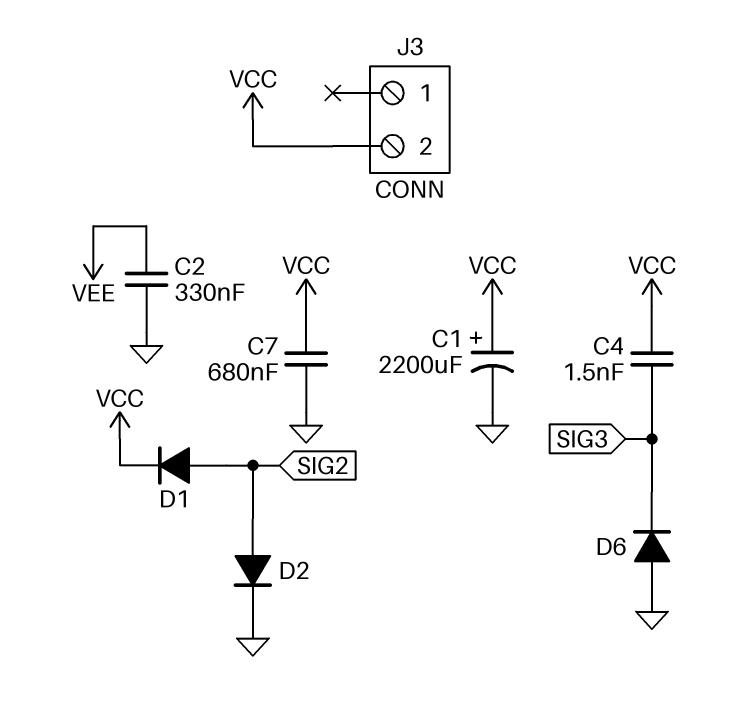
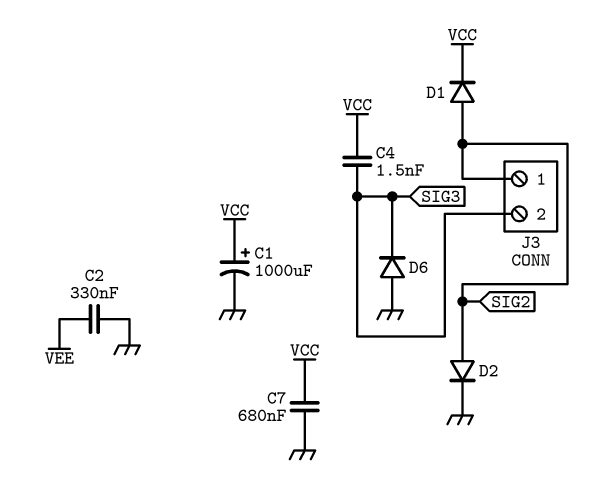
C1: 2200uF (plus VCC, minus GND) -> 1000uF (plus VCC, minus GND)
J3 pin 1: none -> SIG2
J3 pin 2: VCC -> SIG3

